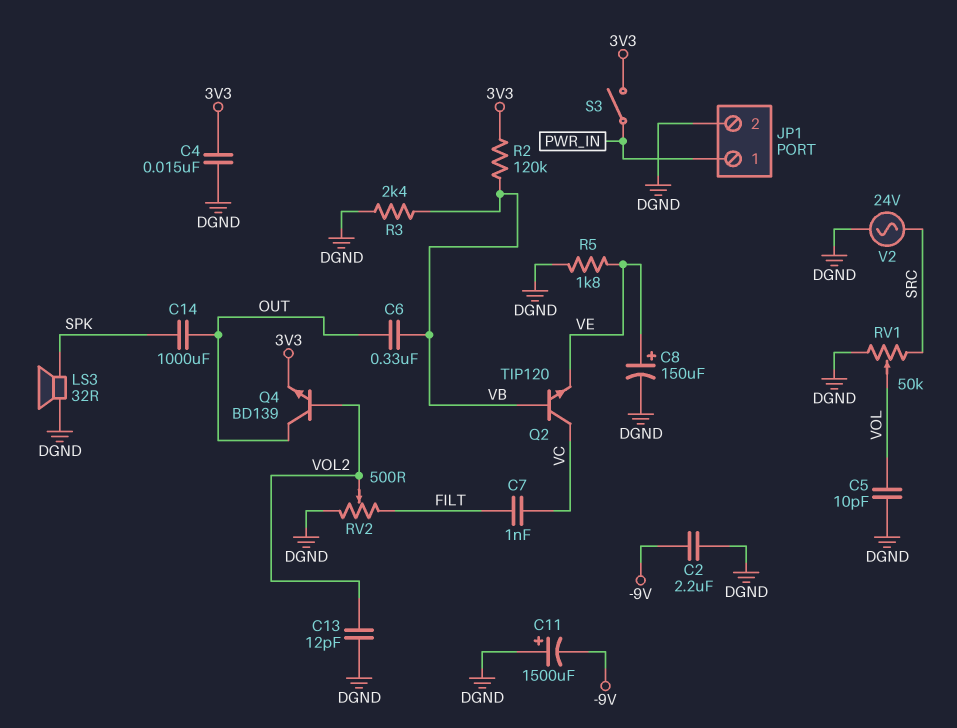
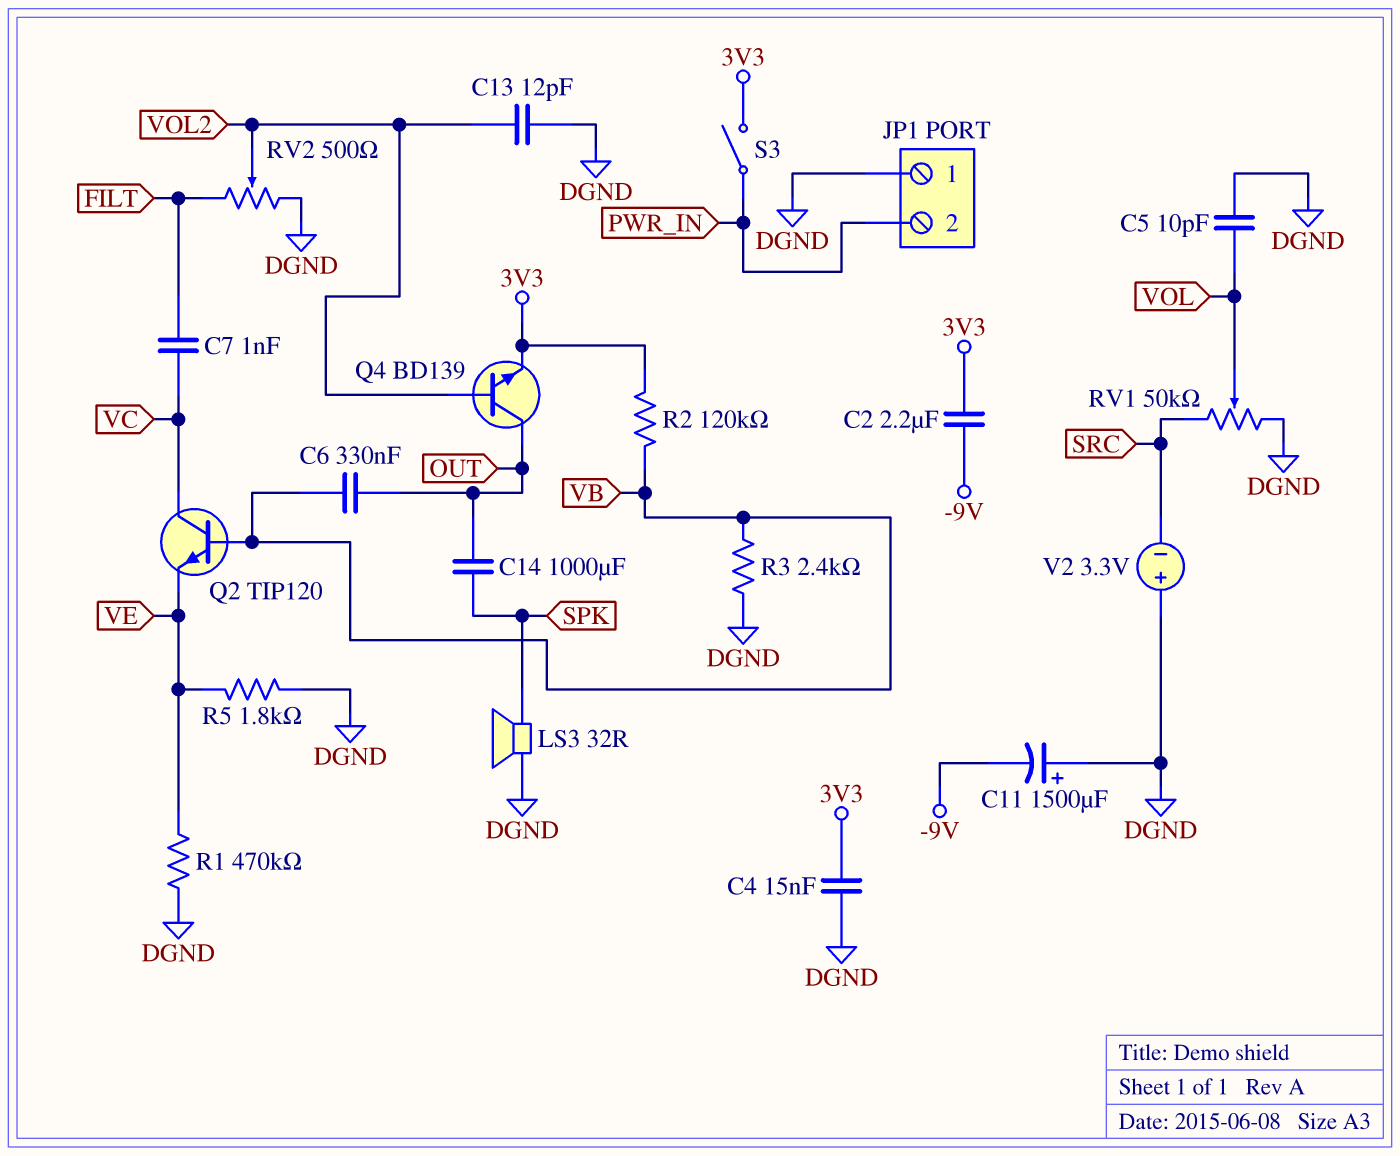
C2: 2.2uF (-9V, DGND) -> 2.2uF (-9V, 3V3)
C8: 150uF (plus VE, minus DGND) -> none
JP1 pin 1: PWR_IN -> DGND
JP1 pin 2: DGND -> PWR_IN
R1: none -> 470k (DGND, VE)
V2: AC 24V (DGND, SRC) -> 3.3V (plus DGND, minus SRC)

